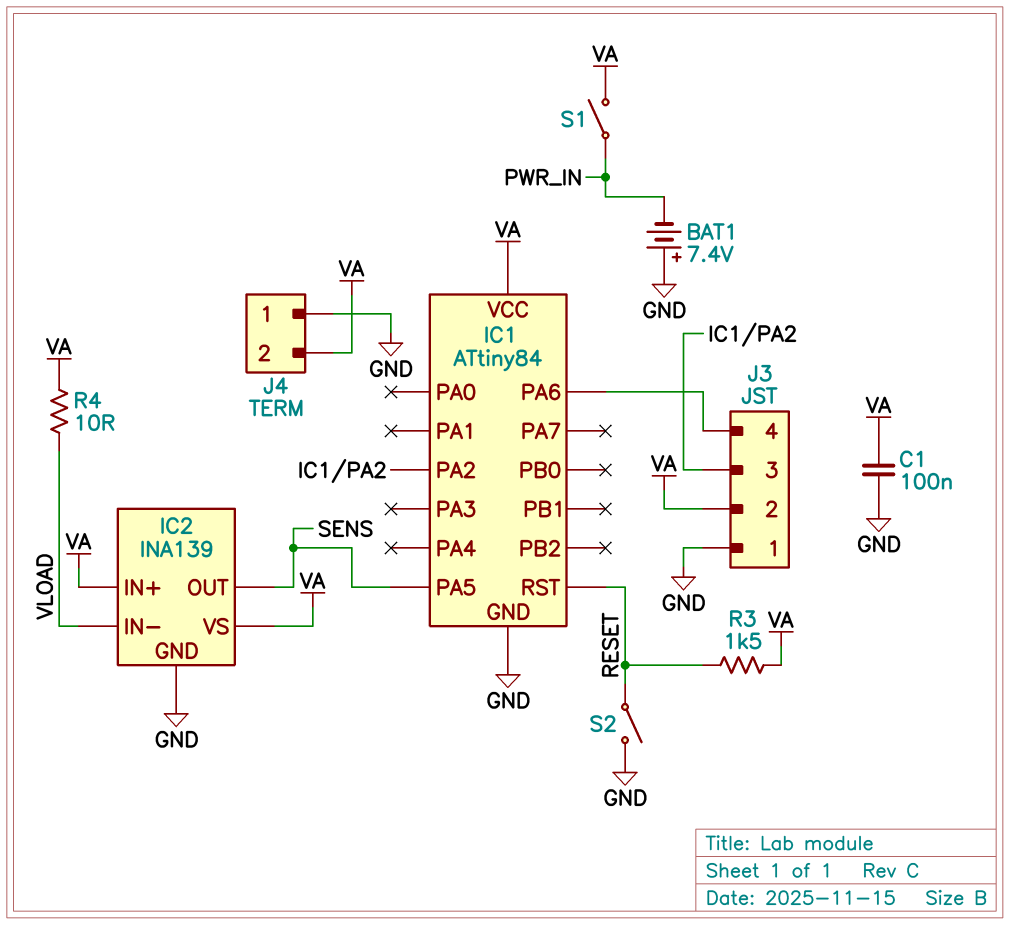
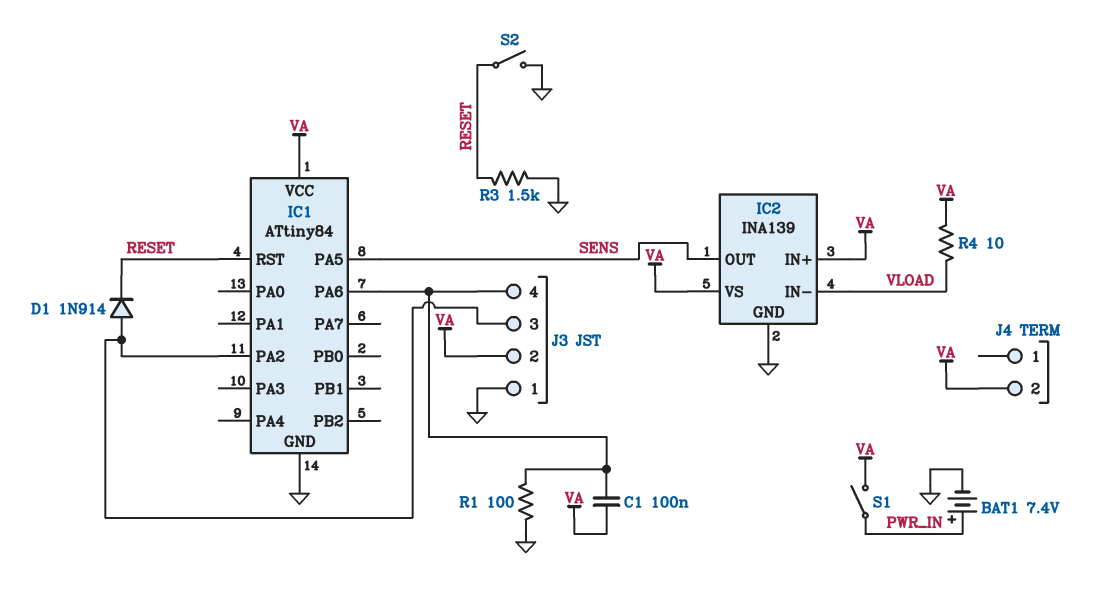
BAT1: 7.4V (plus GND, minus PWR_IN) -> 7.4V (plus PWR_IN, minus GND)
C1: 100nF (GND, VA) -> 100nF (IC1/PA6, VA)
D1: none -> diode 1N914 (A IC1/PA2, K RESET)
J4 pin 1: GND -> none
R1: none -> 100 (GND, IC1/PA6)
R3: 1.5k (RESET, VA) -> 1.5k (GND, RESET)

